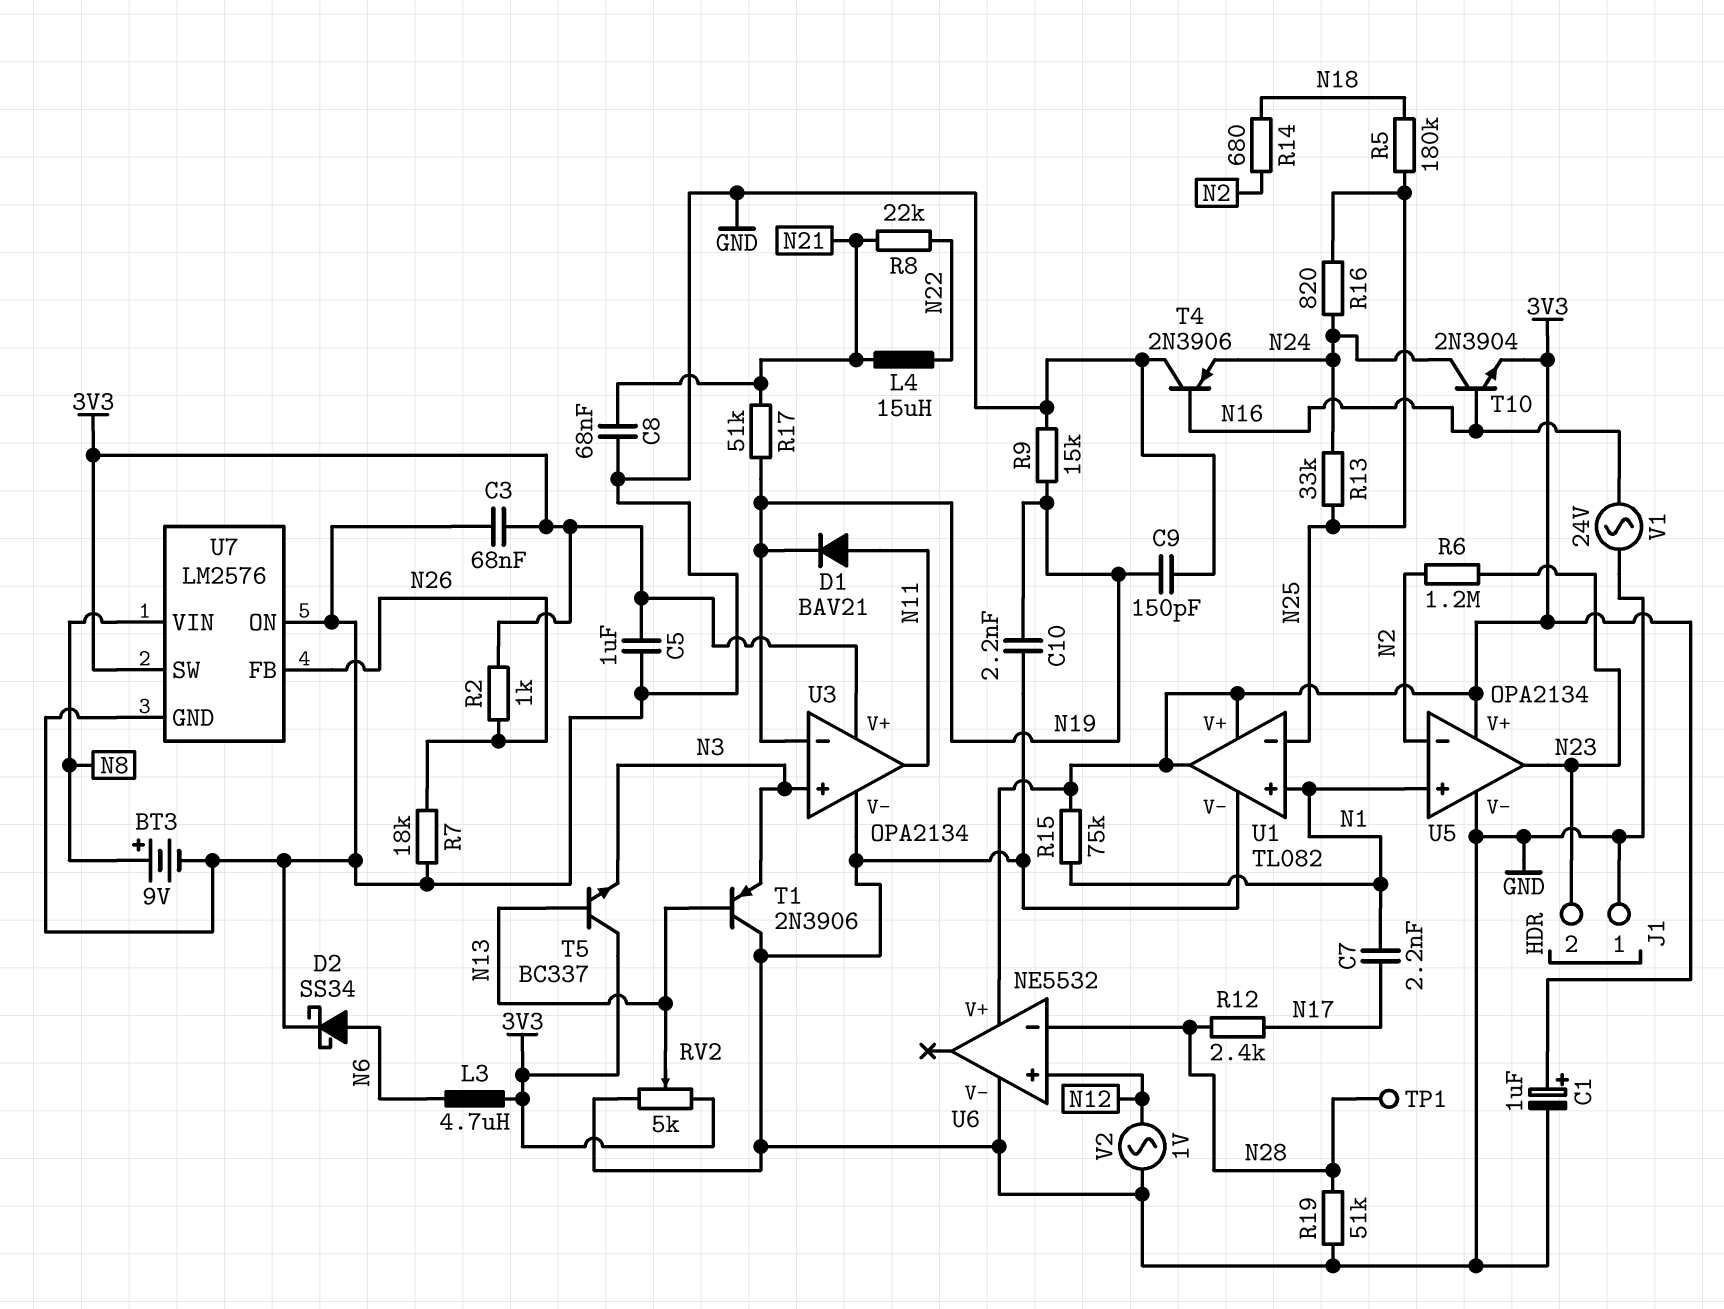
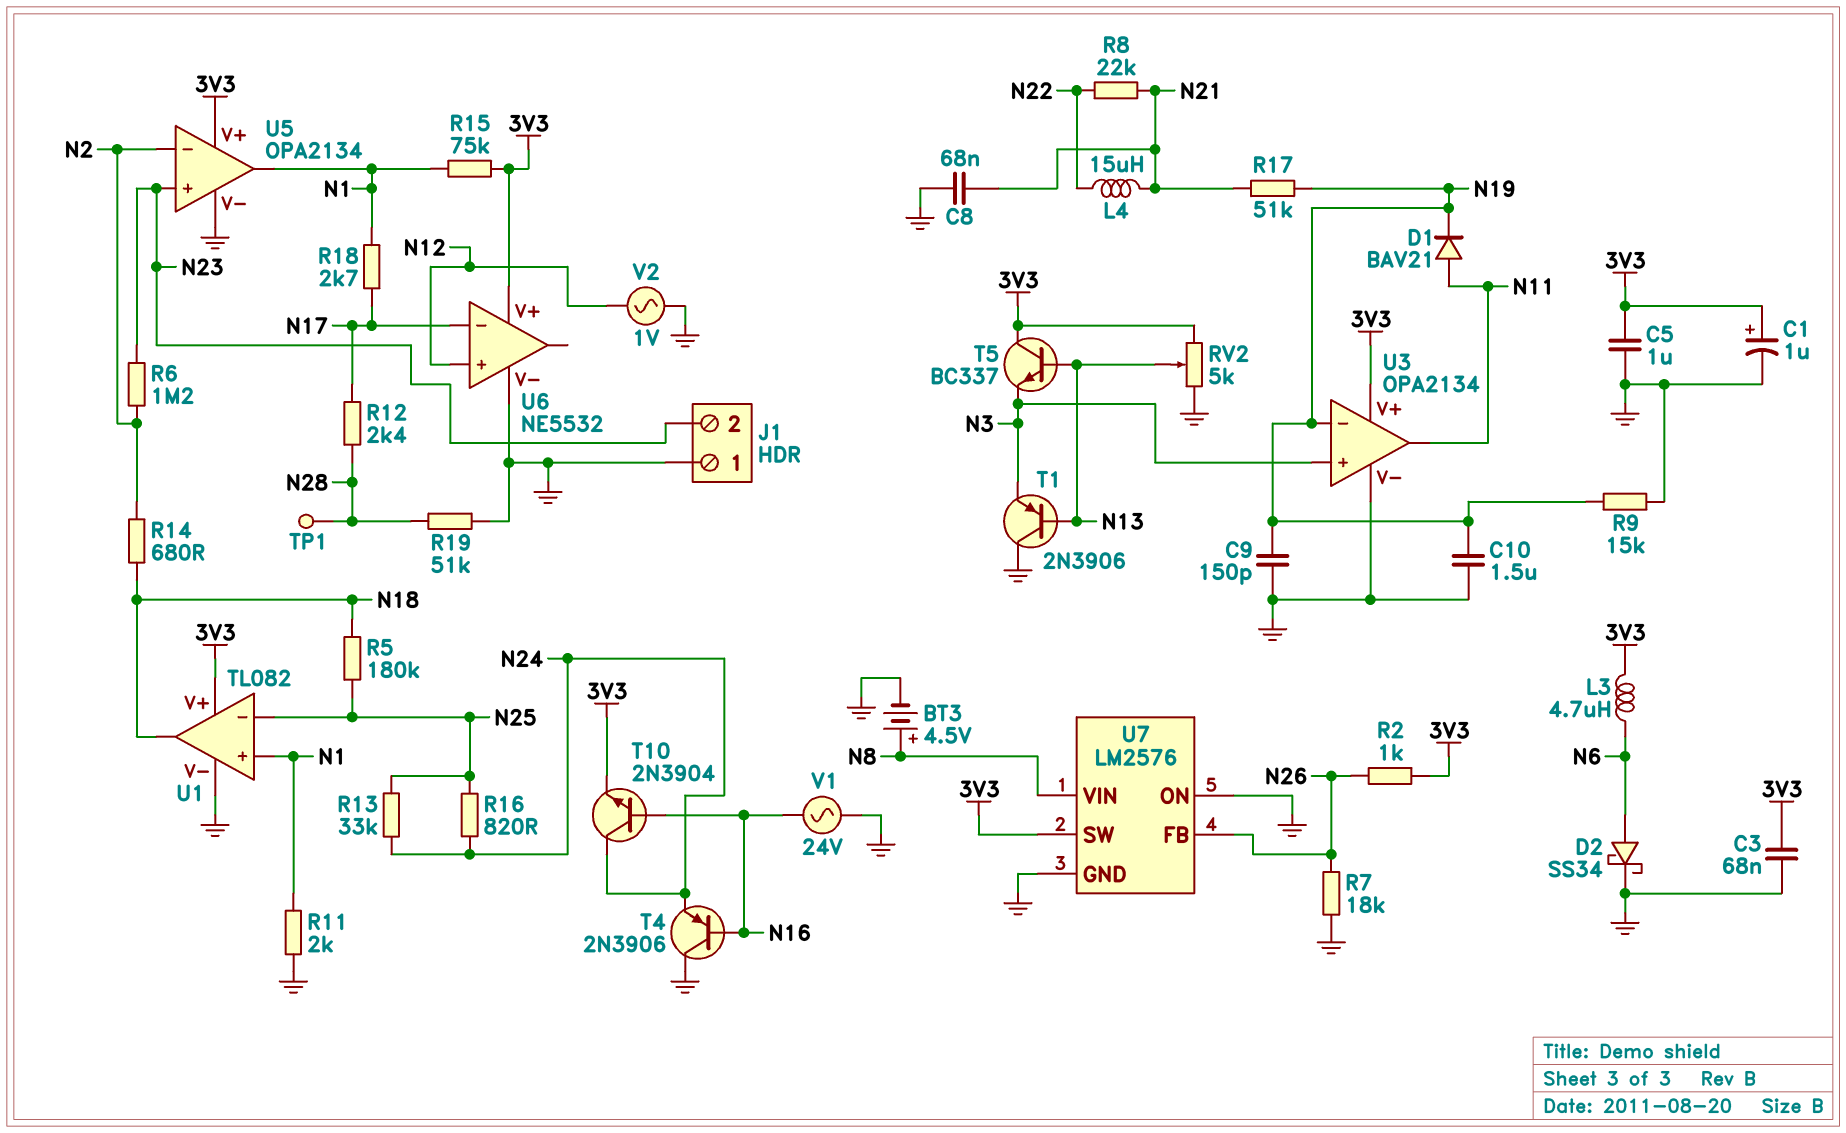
BT3: 9V (plus N8, minus GND) -> 4.5V (plus N8, minus GND)
C7: 2.2nF (N1, N17) -> none
C10: 2.2nF (GND, N19) -> 1.5uF (GND, N19)
R11: none -> 2k (GND, N1)
R18: none -> 2.7k (N1, N17)
U1 pin out: 3V3 -> N18
U5 pin in+: N1 -> N23
U5 pin out: N23 -> N1
U6 pin in-: N28 -> N17

